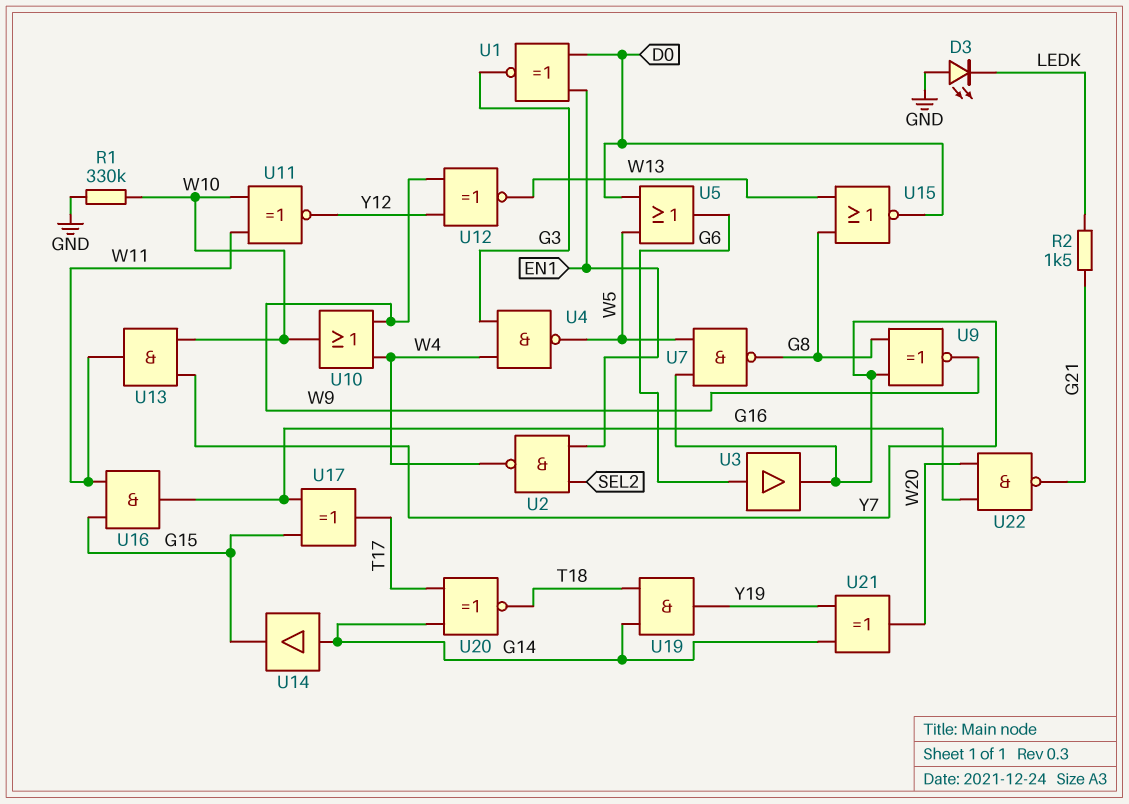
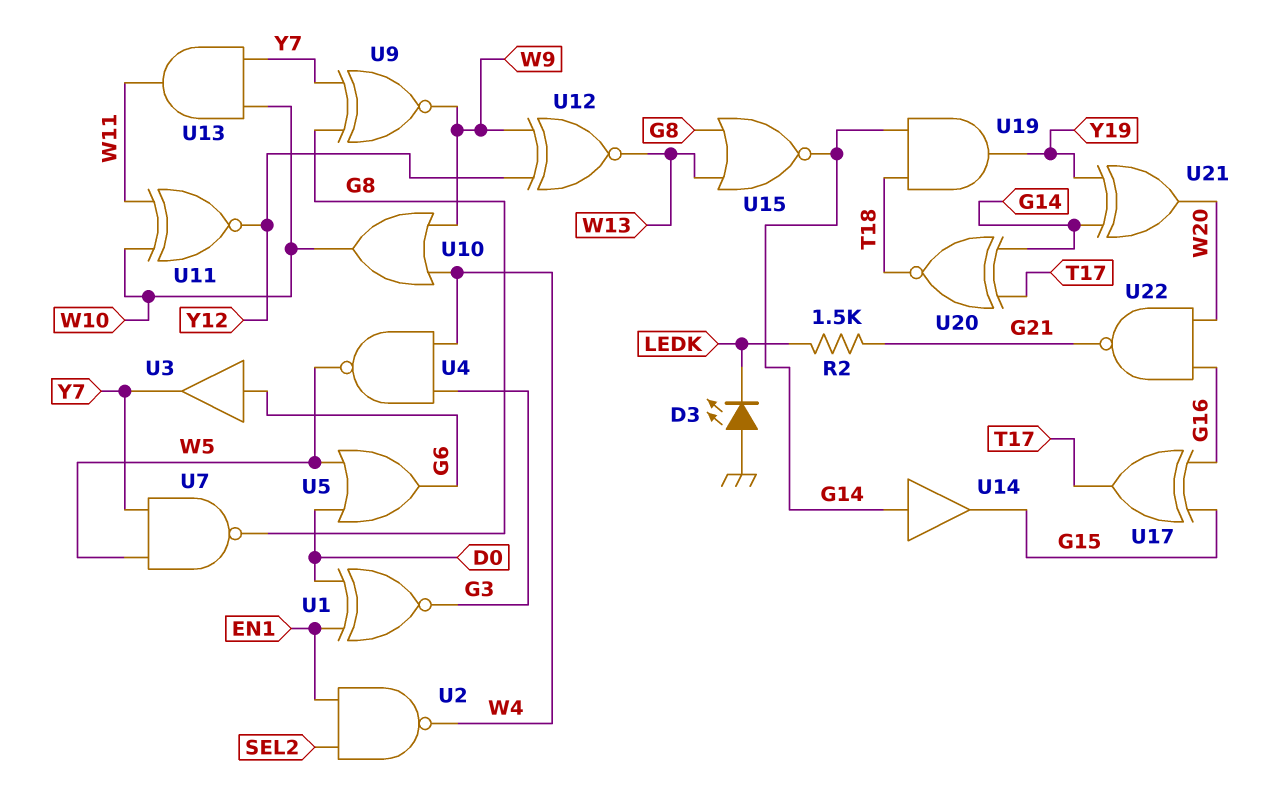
R1: 330k (GND, W10) -> none
U15: NOR (in G8, in W13, out D0) -> NOR (in G8, in W13, out G14)
U16: AND (in G15, in W11, out G16) -> none

